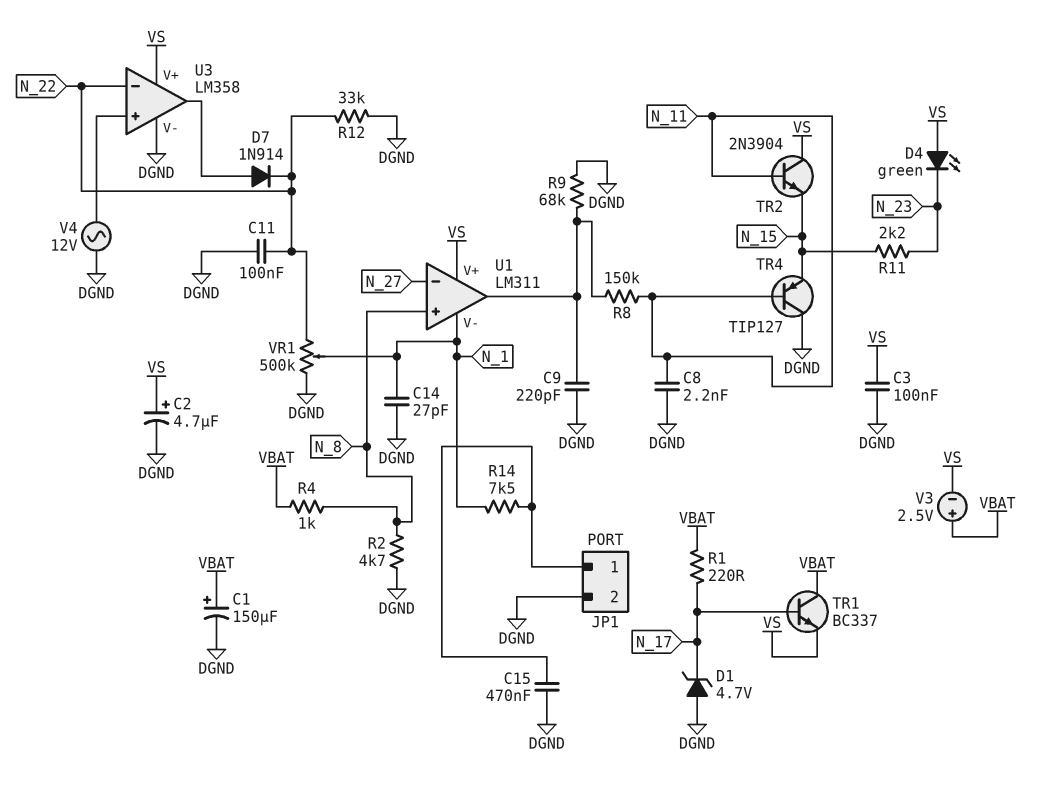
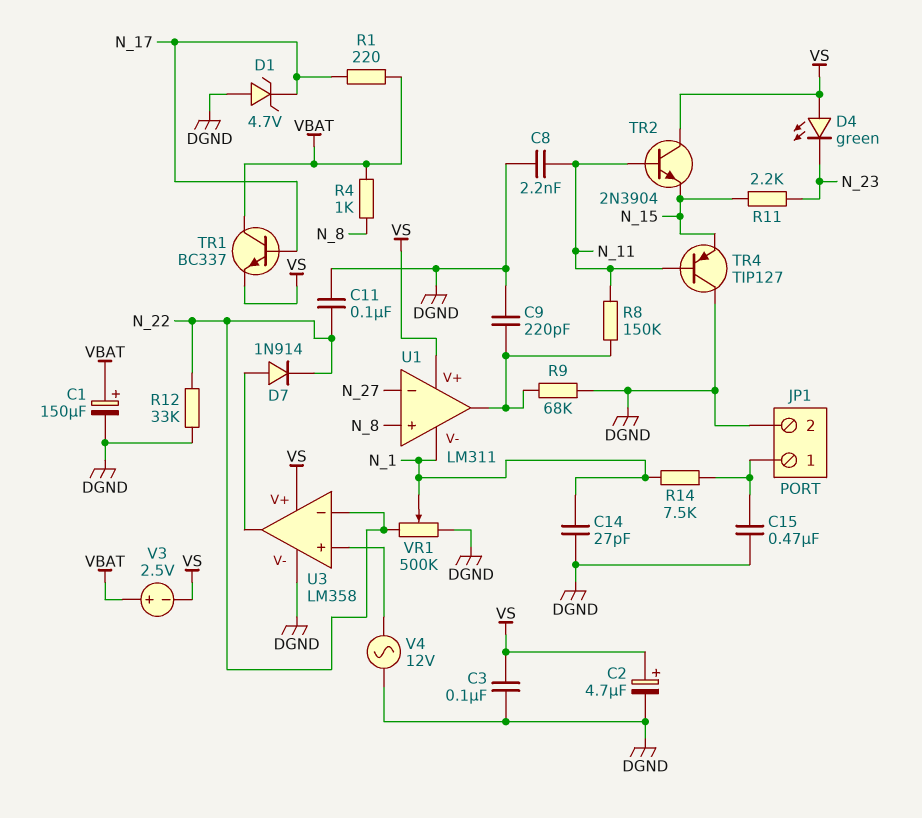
R2: 4.7k (DGND, N_8) -> none

